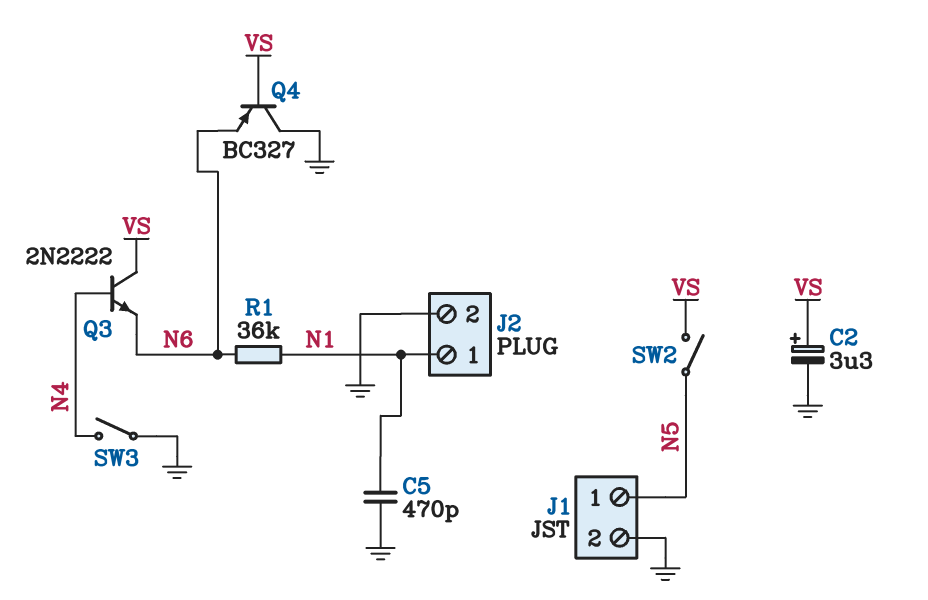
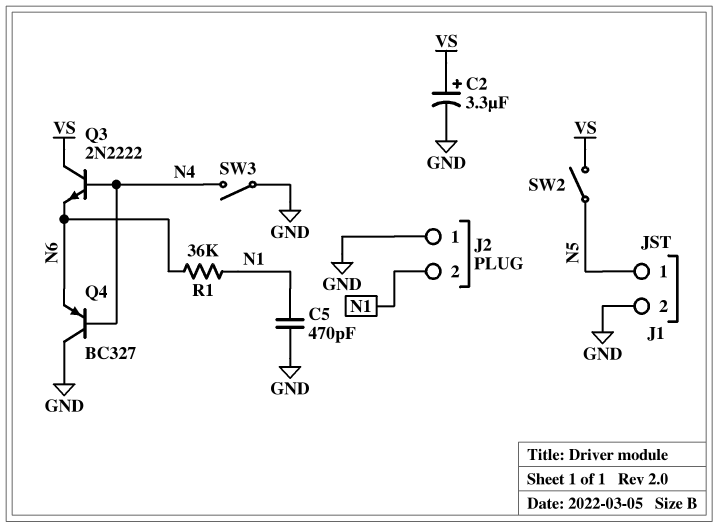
J2 pin 1: N1 -> GND
J2 pin 2: GND -> N1
Q4: PNP BC327 (B VS, C GND, E N6) -> PNP BC327 (B N4, C GND, E N6)

